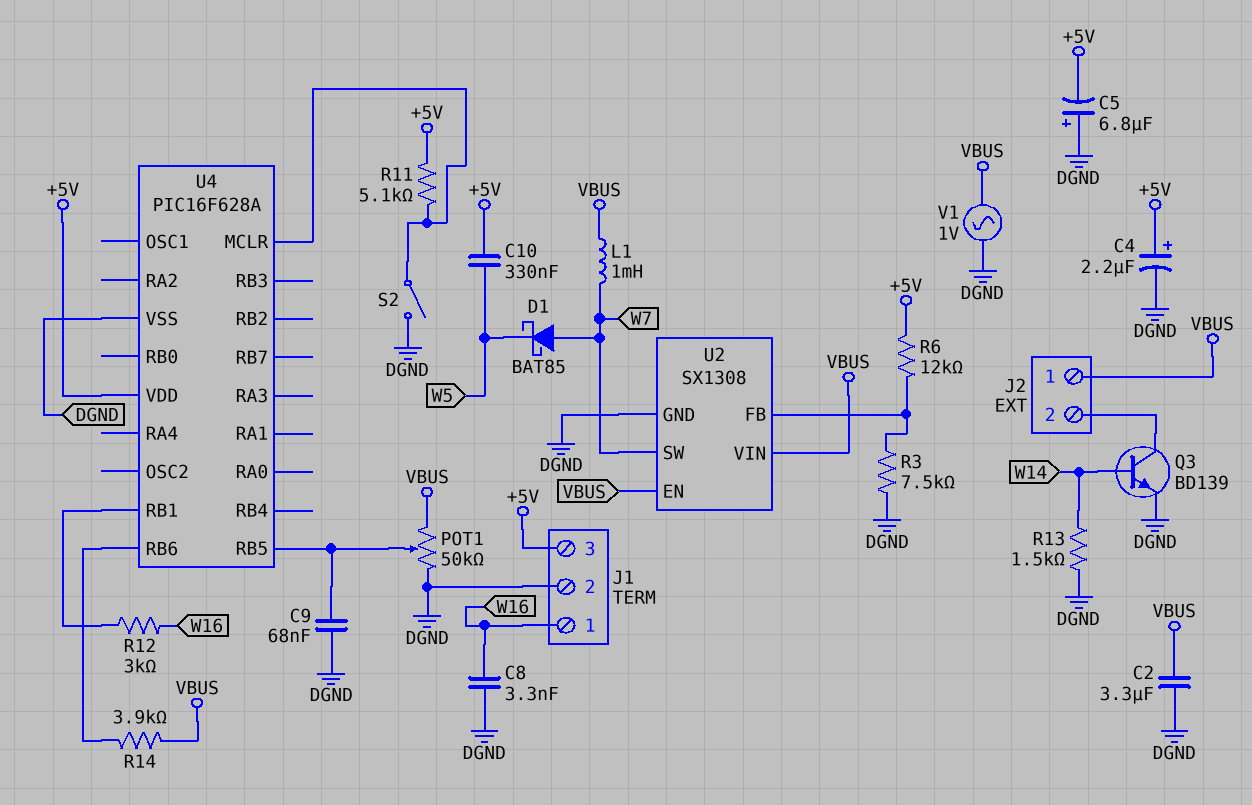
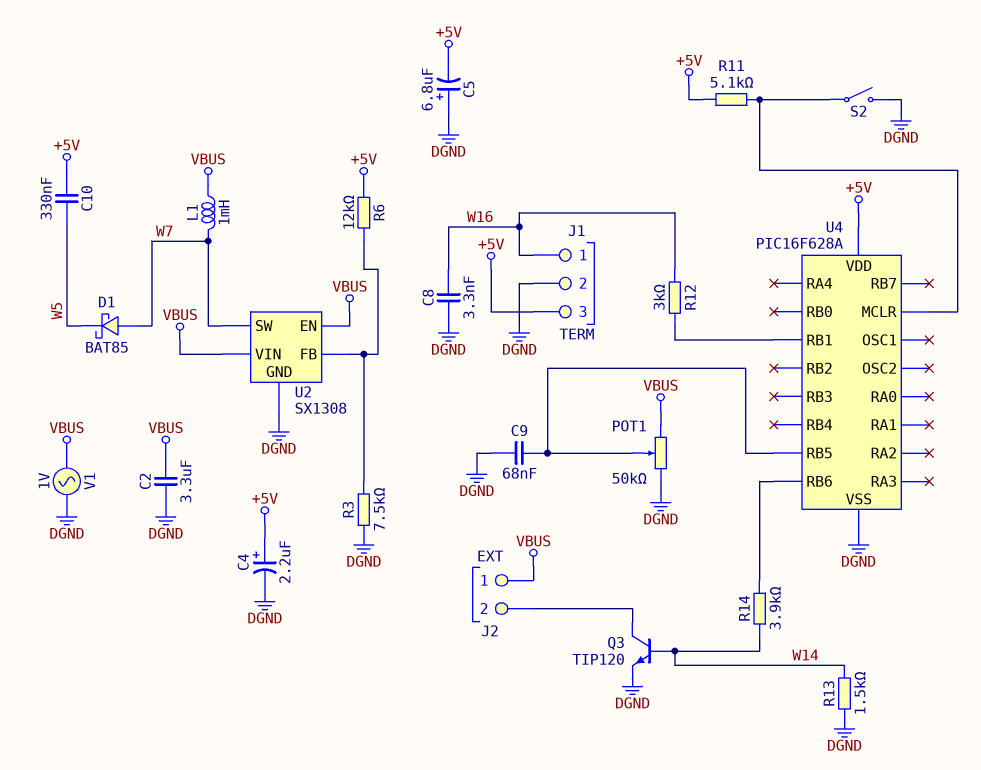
Q3: NPN BD139 (B W14, C J2/2, E DGND) -> NPN TIP120 (B W14, C J2/2, E DGND)
R14: 3.9k (U4/RB6, VBUS) -> 3.9k (U4/RB6, W14)

